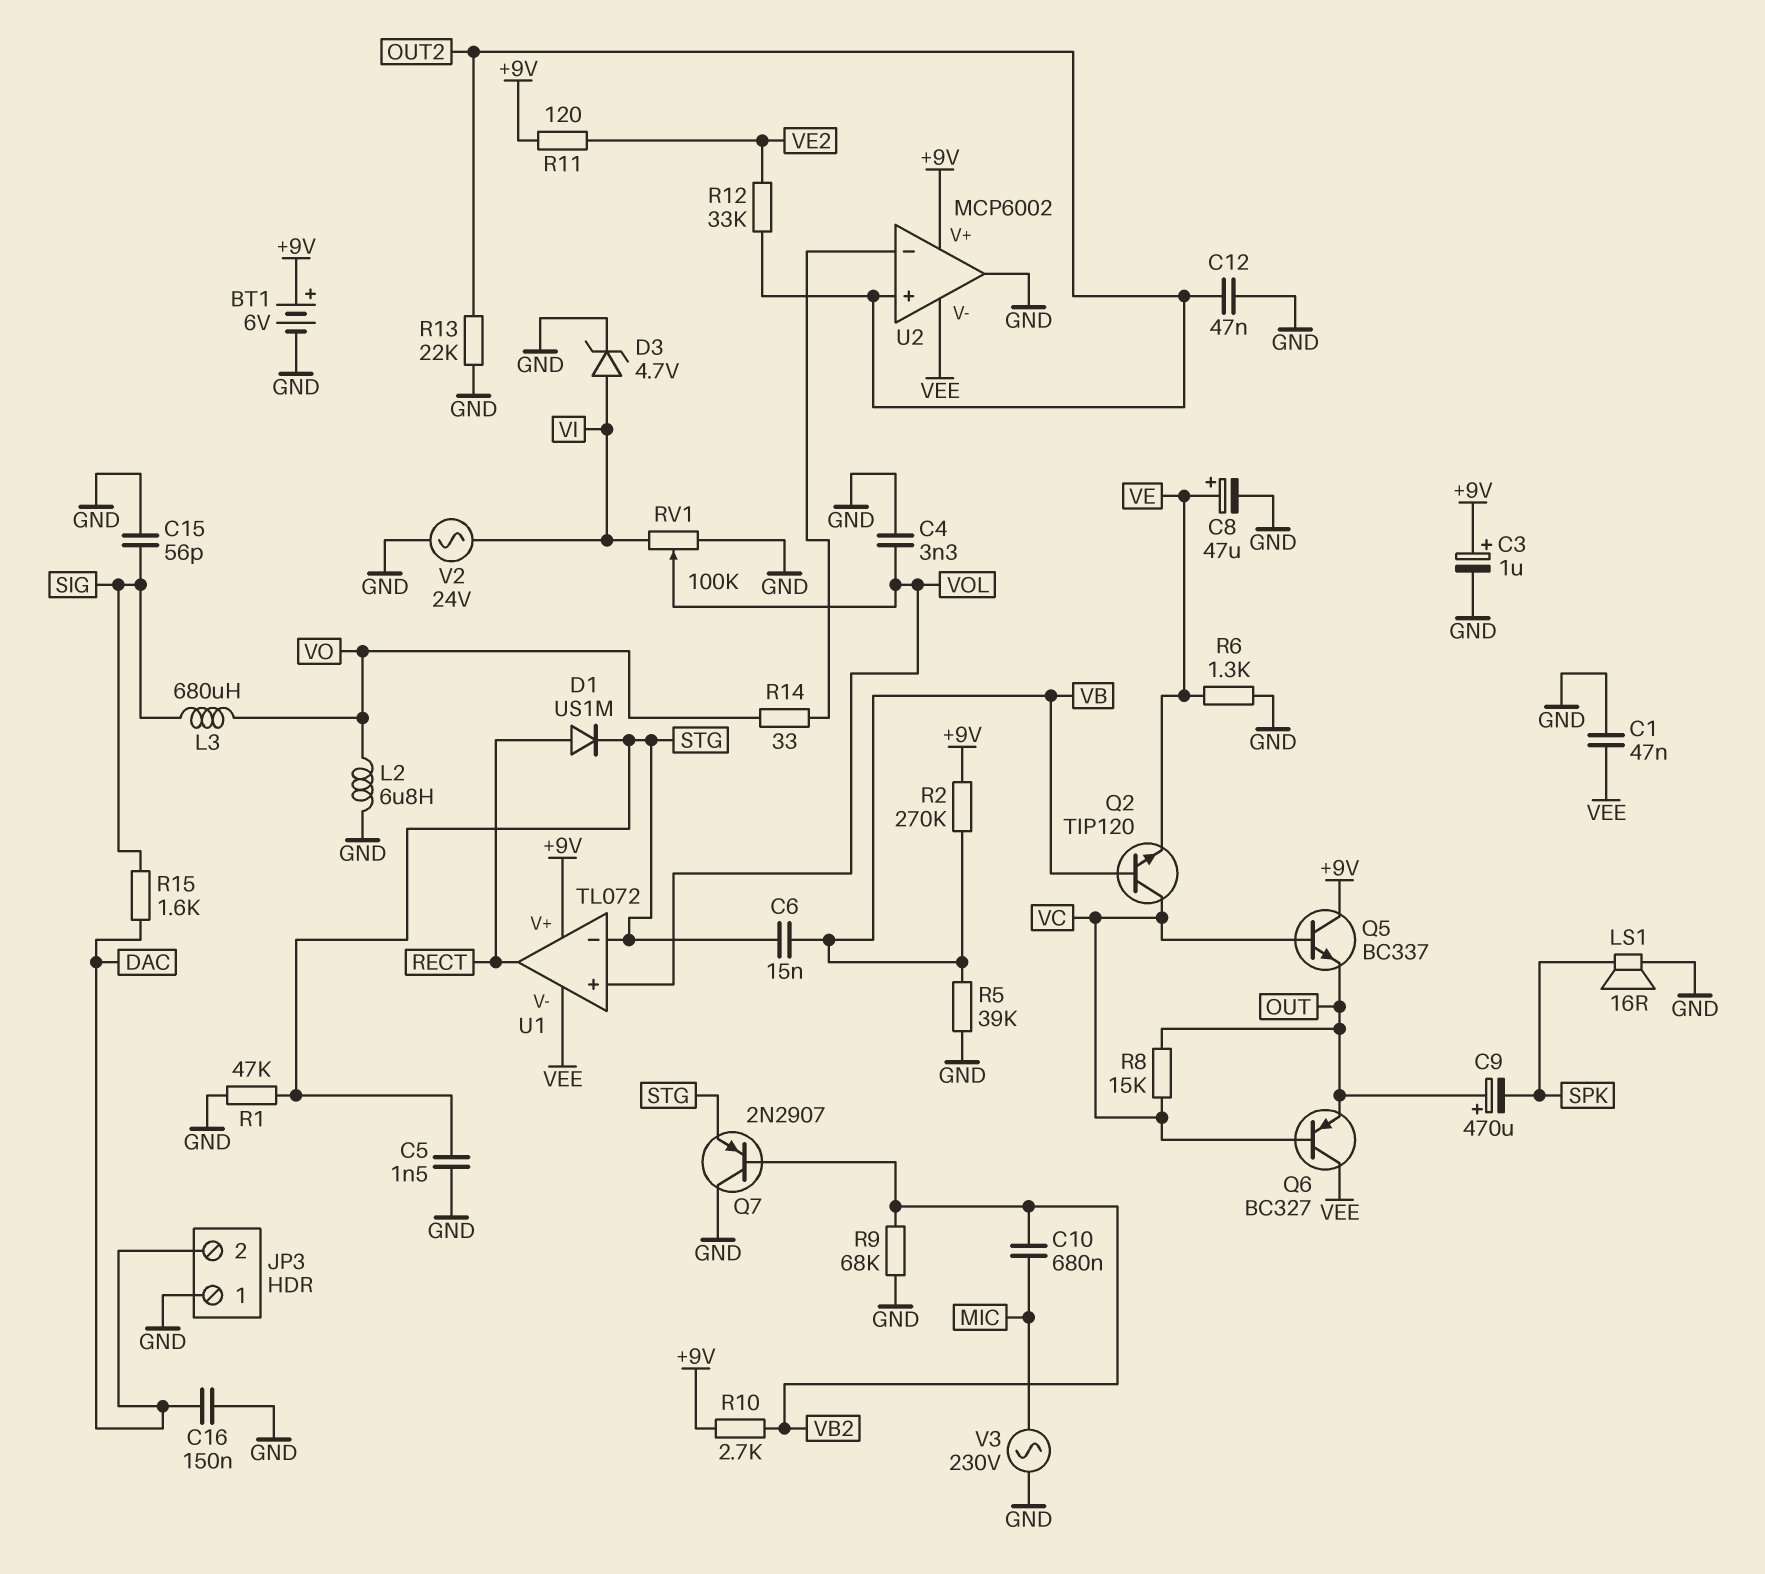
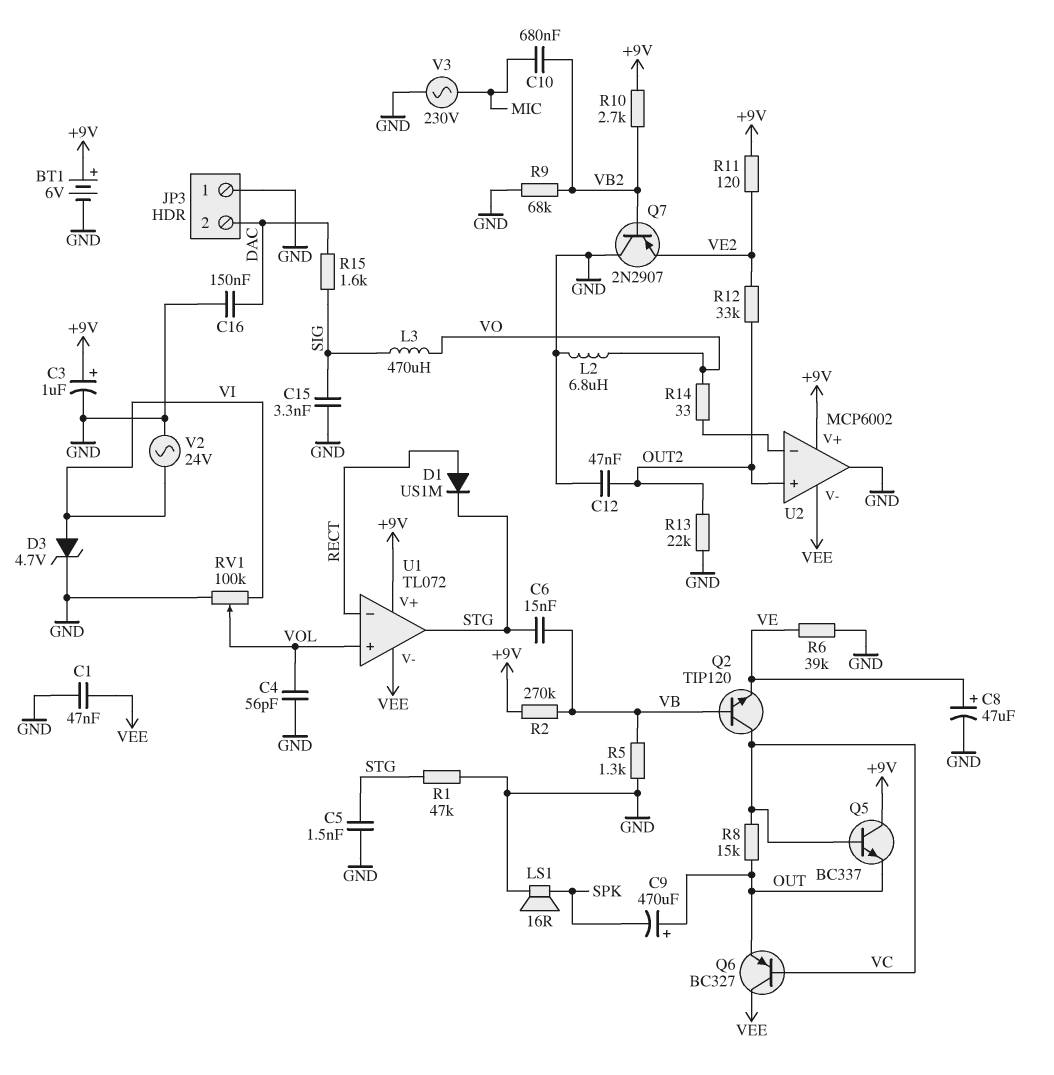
C4: 3.3nF (GND, VOL) -> 56pF (GND, VOL)
C15: 56pF (GND, SIG) -> 3.3nF (GND, SIG)
L3: 680uH (SIG, VO) -> 470uH (SIG, VO)
Q7: PNP 2N2907 (B VB2, C GND, E STG) -> PNP 2N2907 (B VB2, C GND, E VE2)
R5: 39k (GND, VB) -> 1.3k (GND, VB)
R6: 1.3k (GND, VE) -> 39k (GND, VE)
U1 pin in-: STG -> RECT
U1 pin out: RECT -> STG

